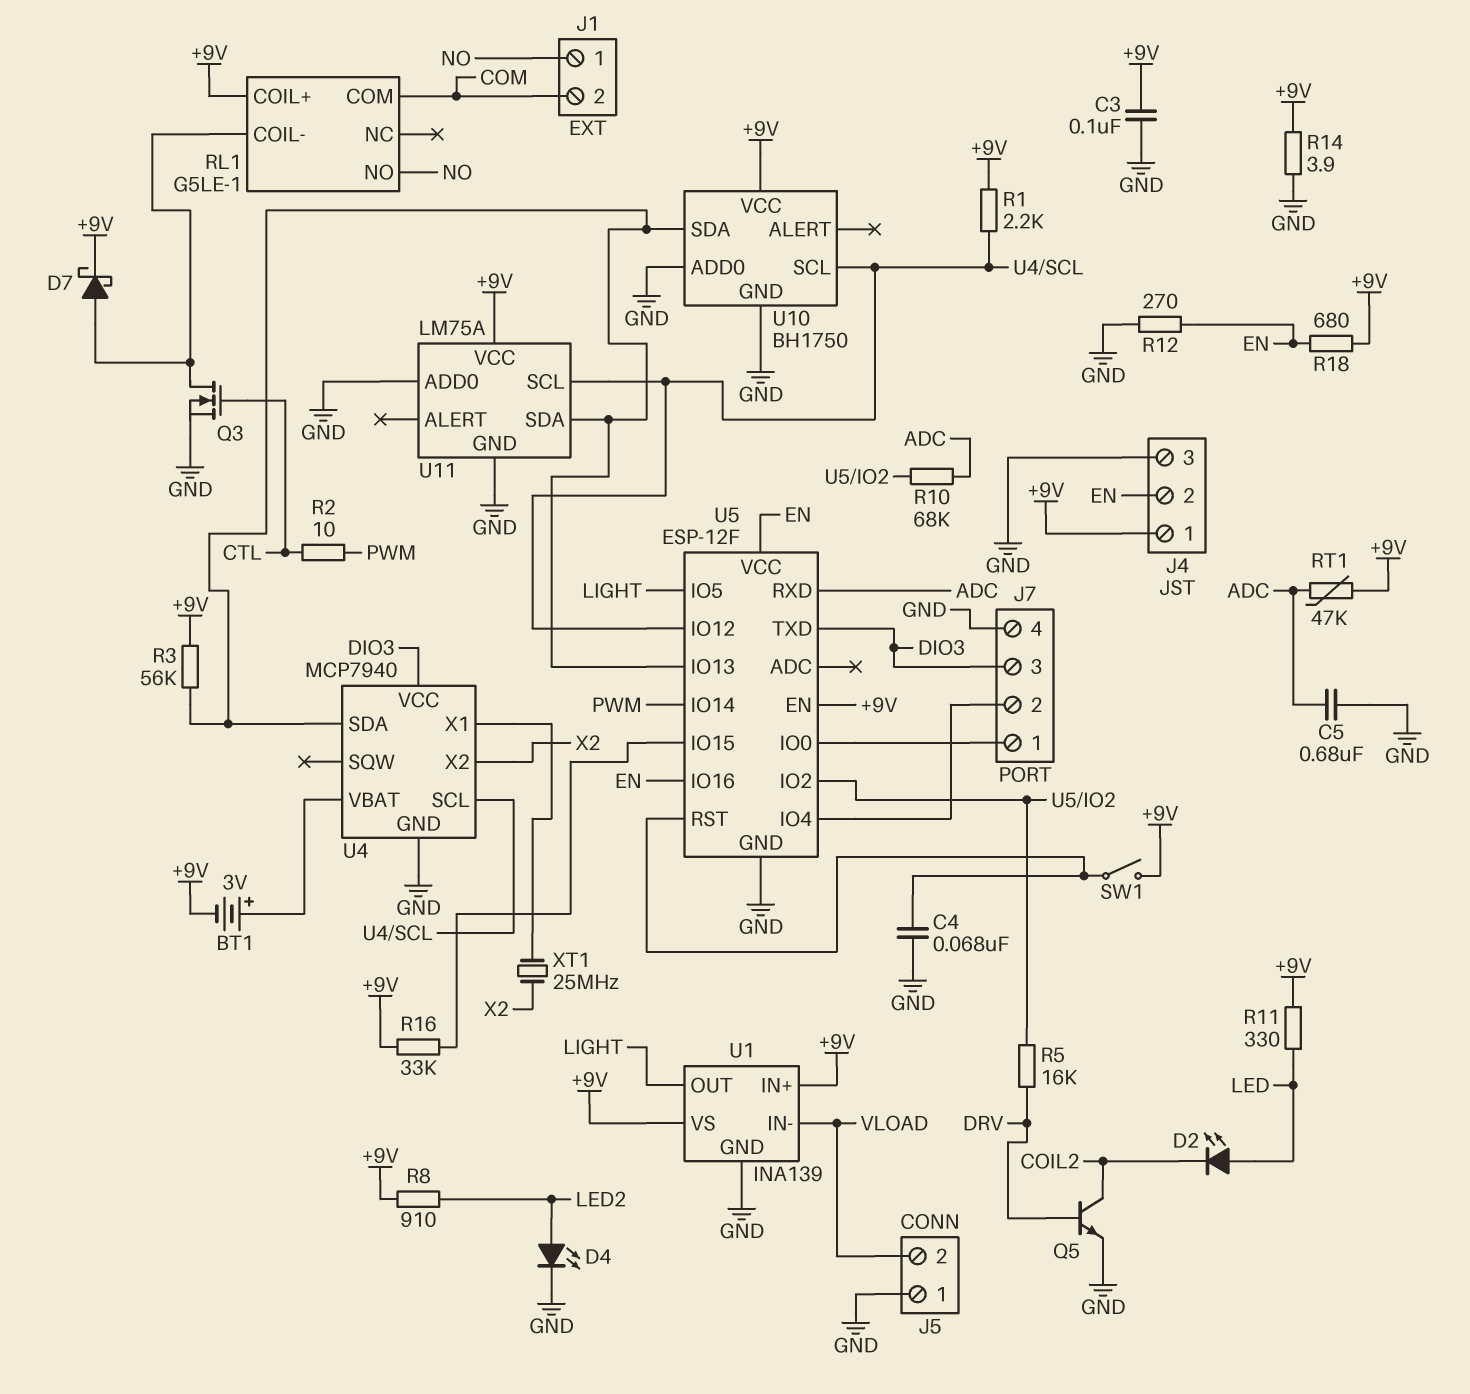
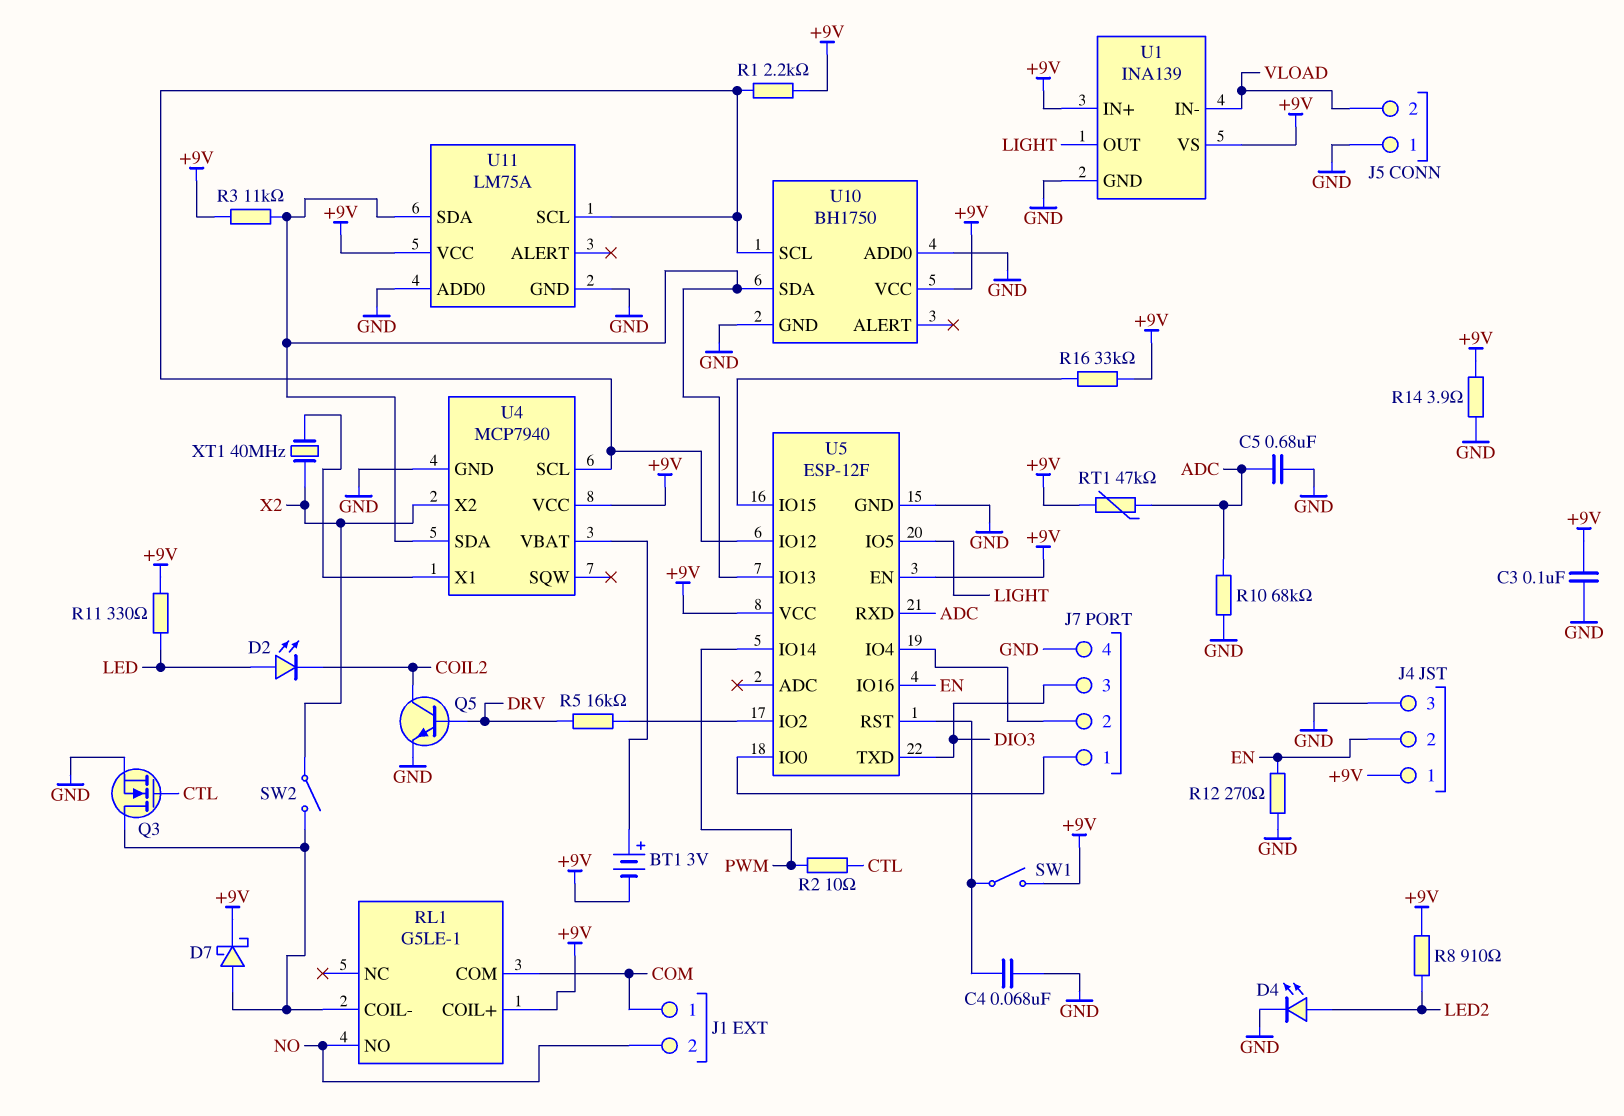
J1 pin 1: NO -> COM
J1 pin 2: COM -> NO
R3: 56k (+9V, U4/SDA) -> 11k (+9V, U4/SDA)
R10: 68k (ADC, U5/IO2) -> 68k (ADC, GND)
R18: 680 (+9V, EN) -> none
SW2: none -> switch (RL1/COIL-, X2)
U4 pin VCC: DIO3 -> +9V
U5 pin VCC: EN -> +9V
XT1: 25MHz (U4/X1, X2) -> 40MHz (U4/X1, X2)

